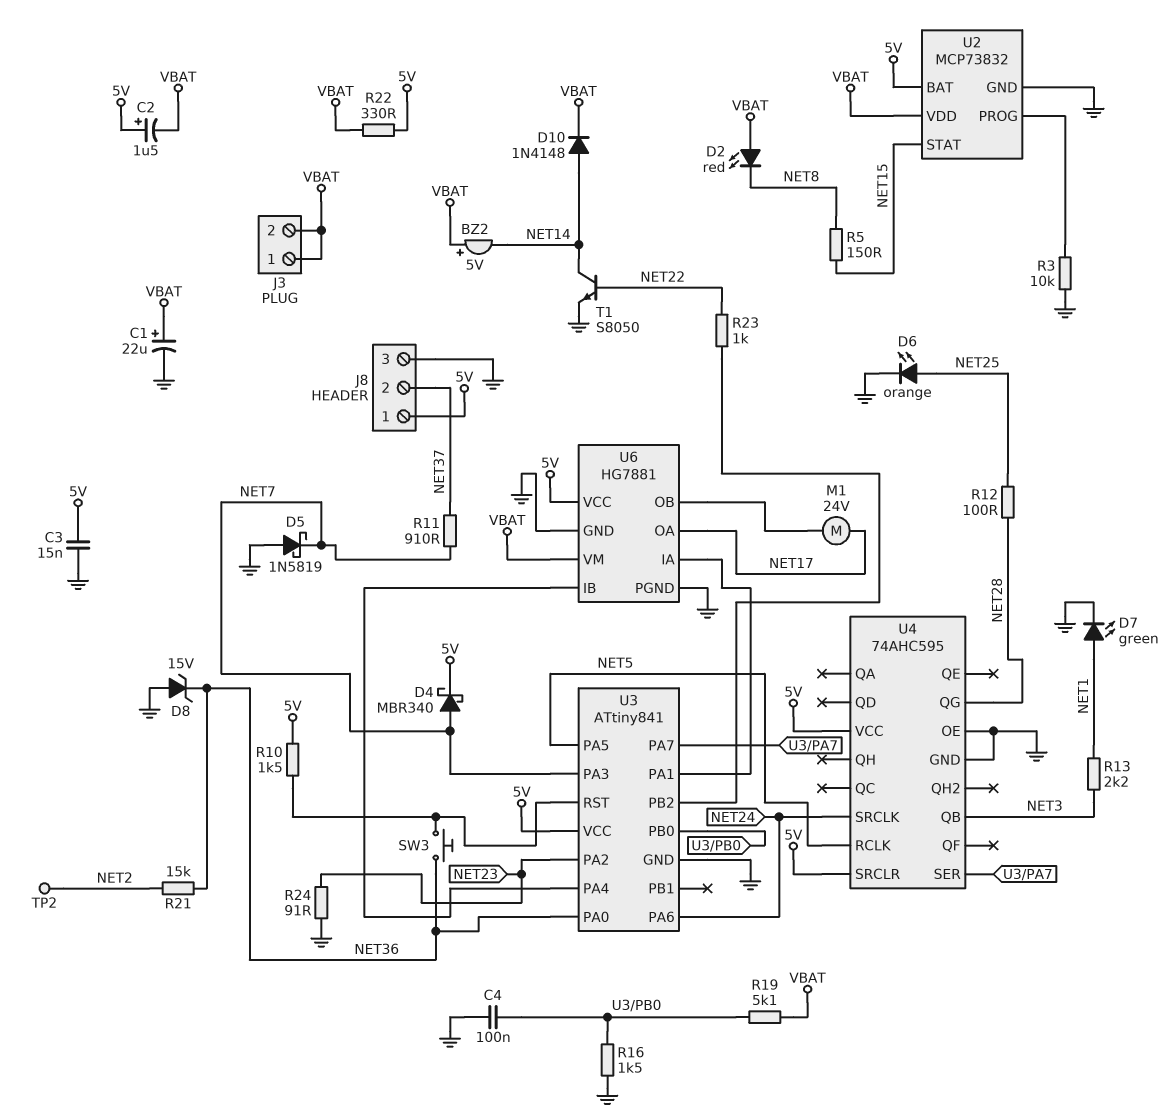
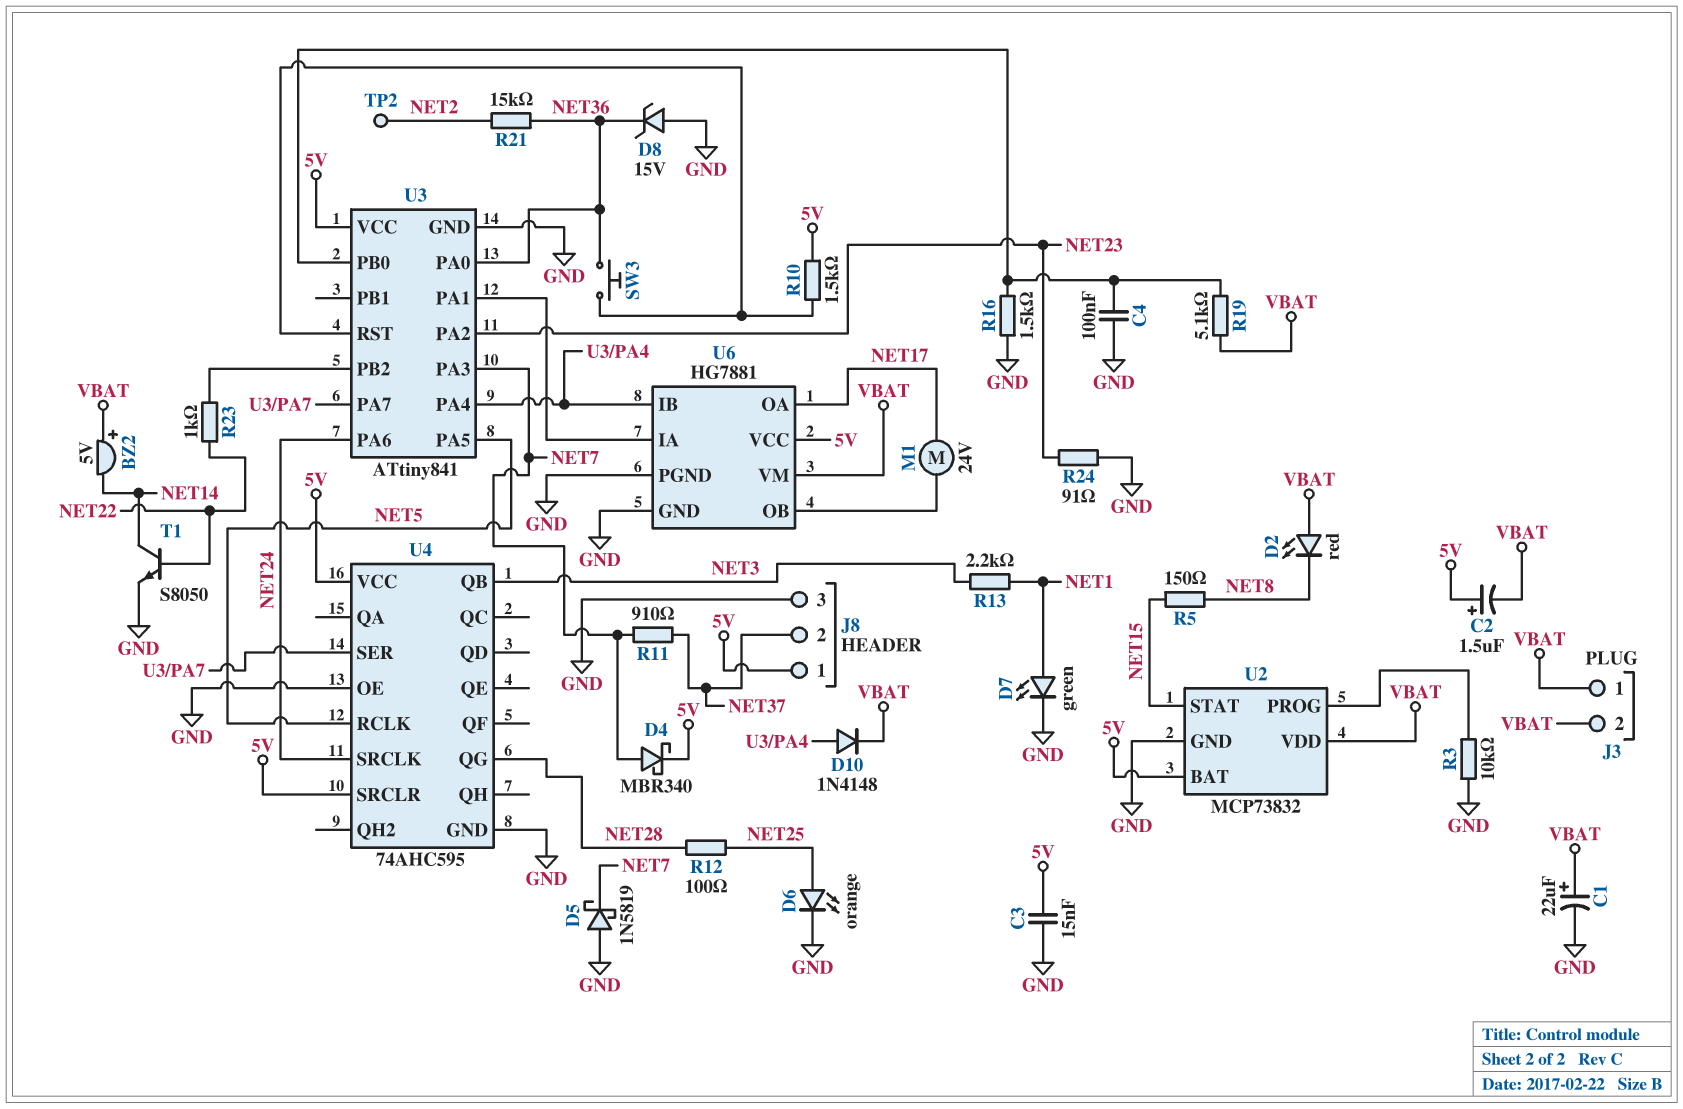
D10: diode 1N4148 (A NET14, K VBAT) -> diode 1N4148 (A U3/PA4, K VBAT)
R22: 330 (5V, VBAT) -> none

